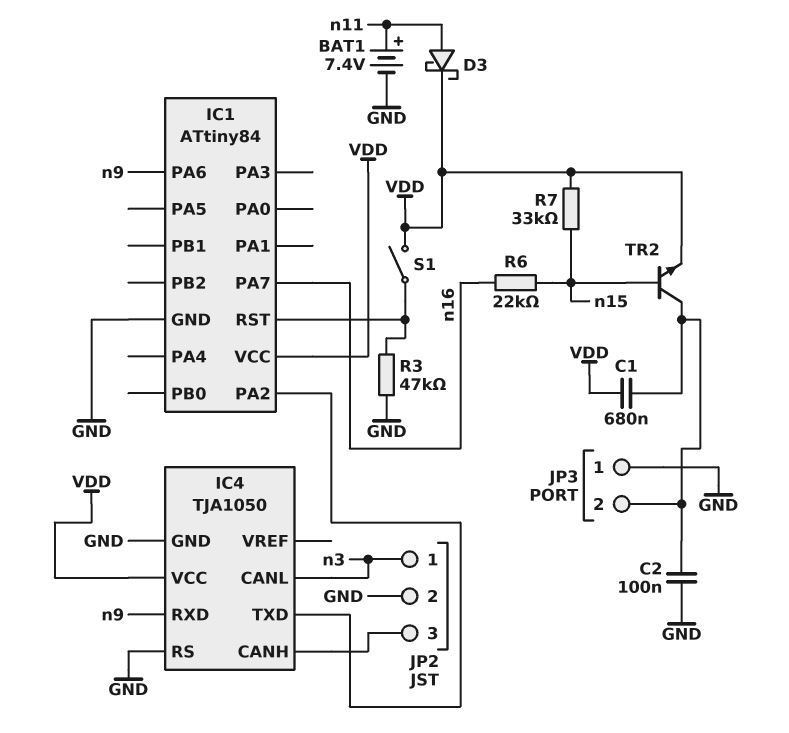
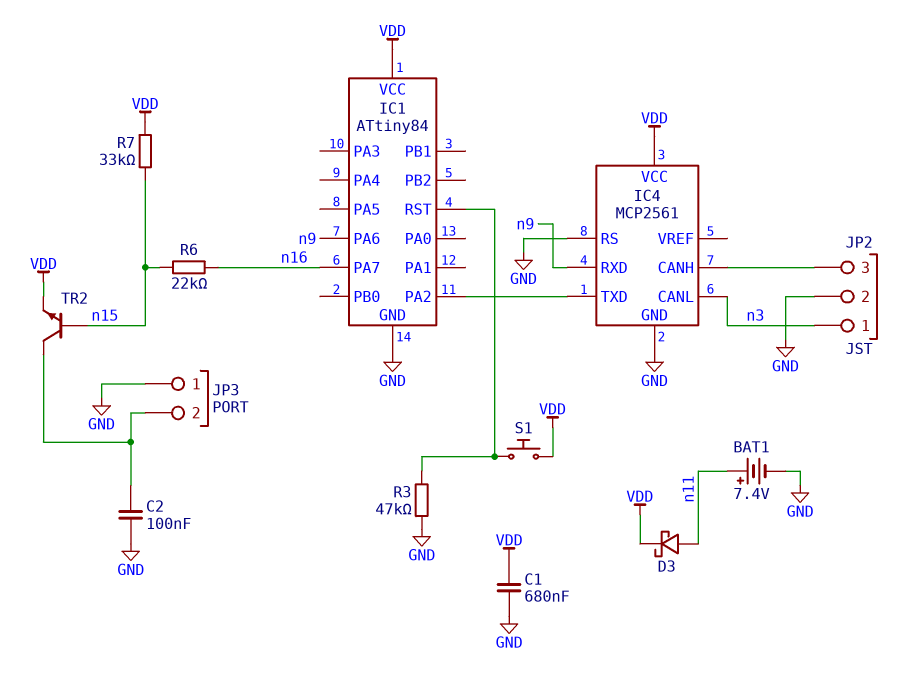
C1: 680nF (JP3/2, VDD) -> 680nF (GND, VDD)
IC4: TJA1050 -> MCP2561
S1: switch (IC1/RST, VDD) -> button (IC1/RST, VDD)

